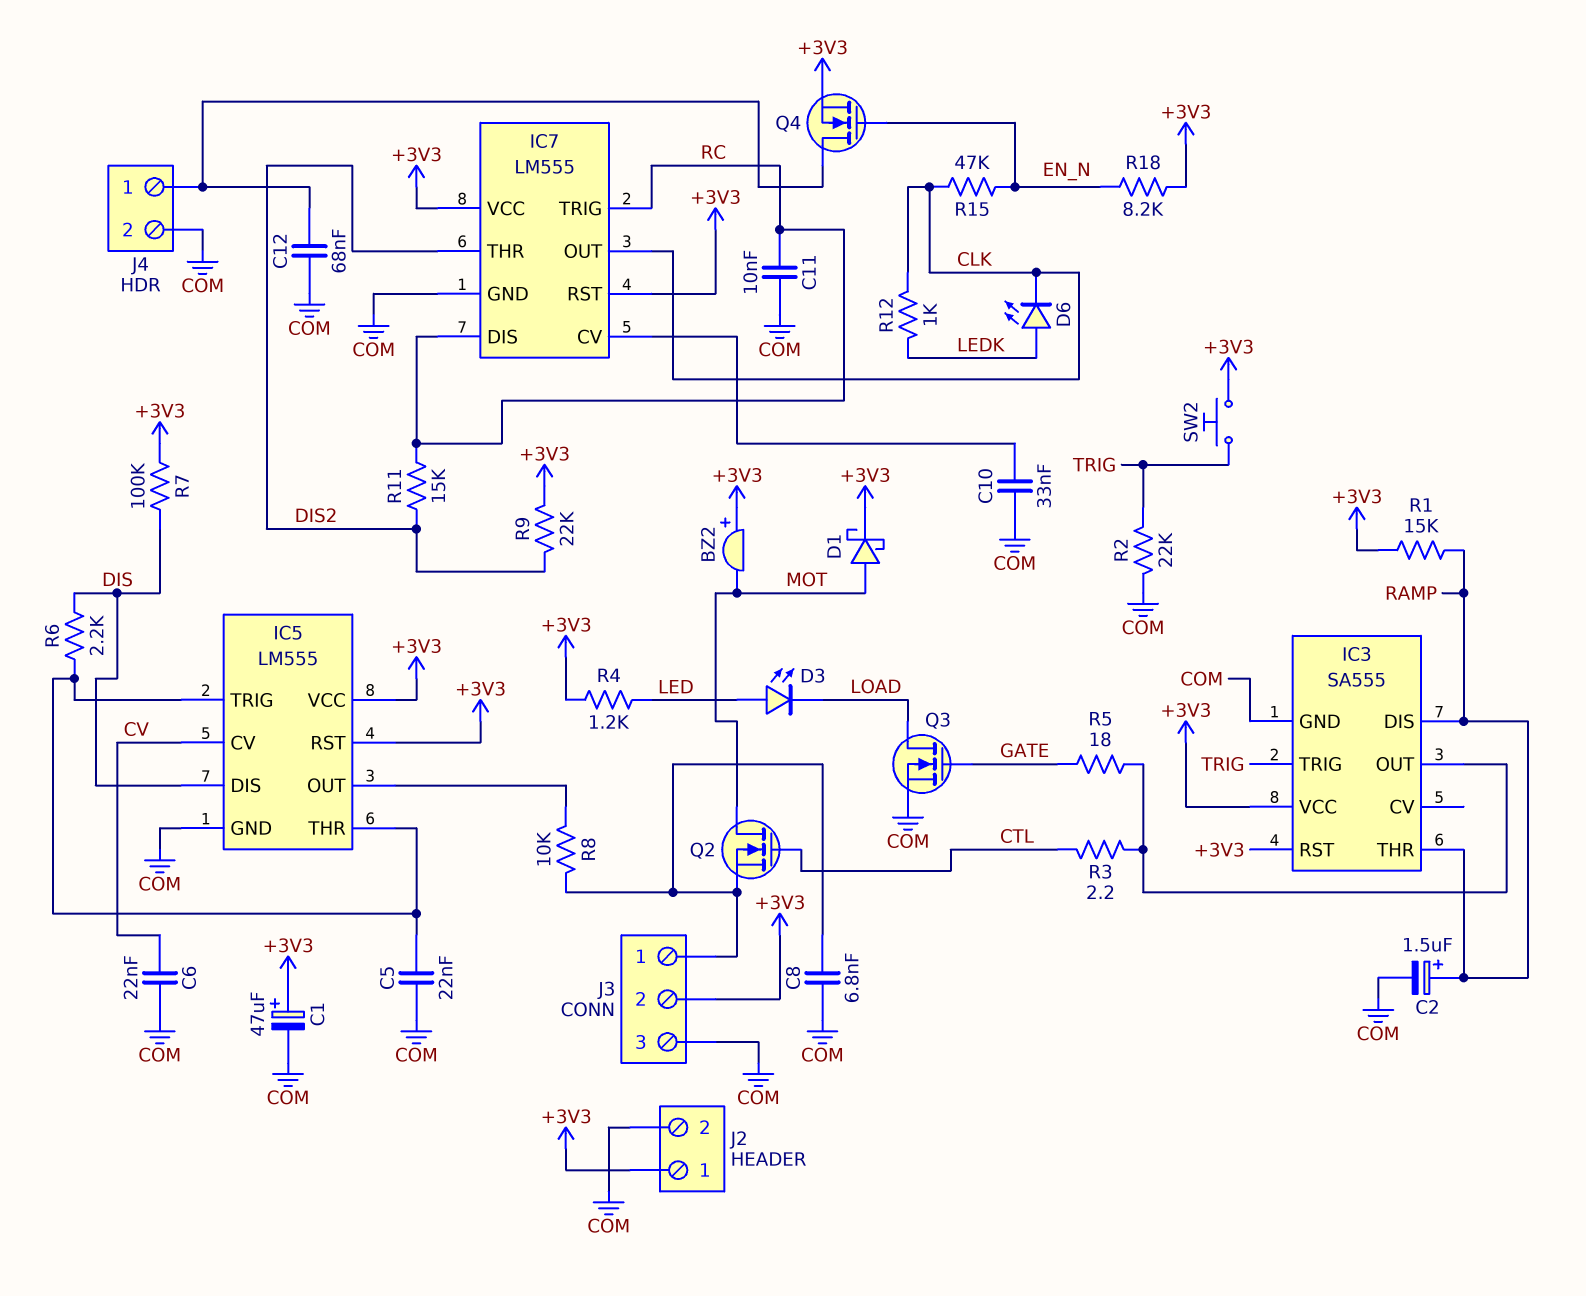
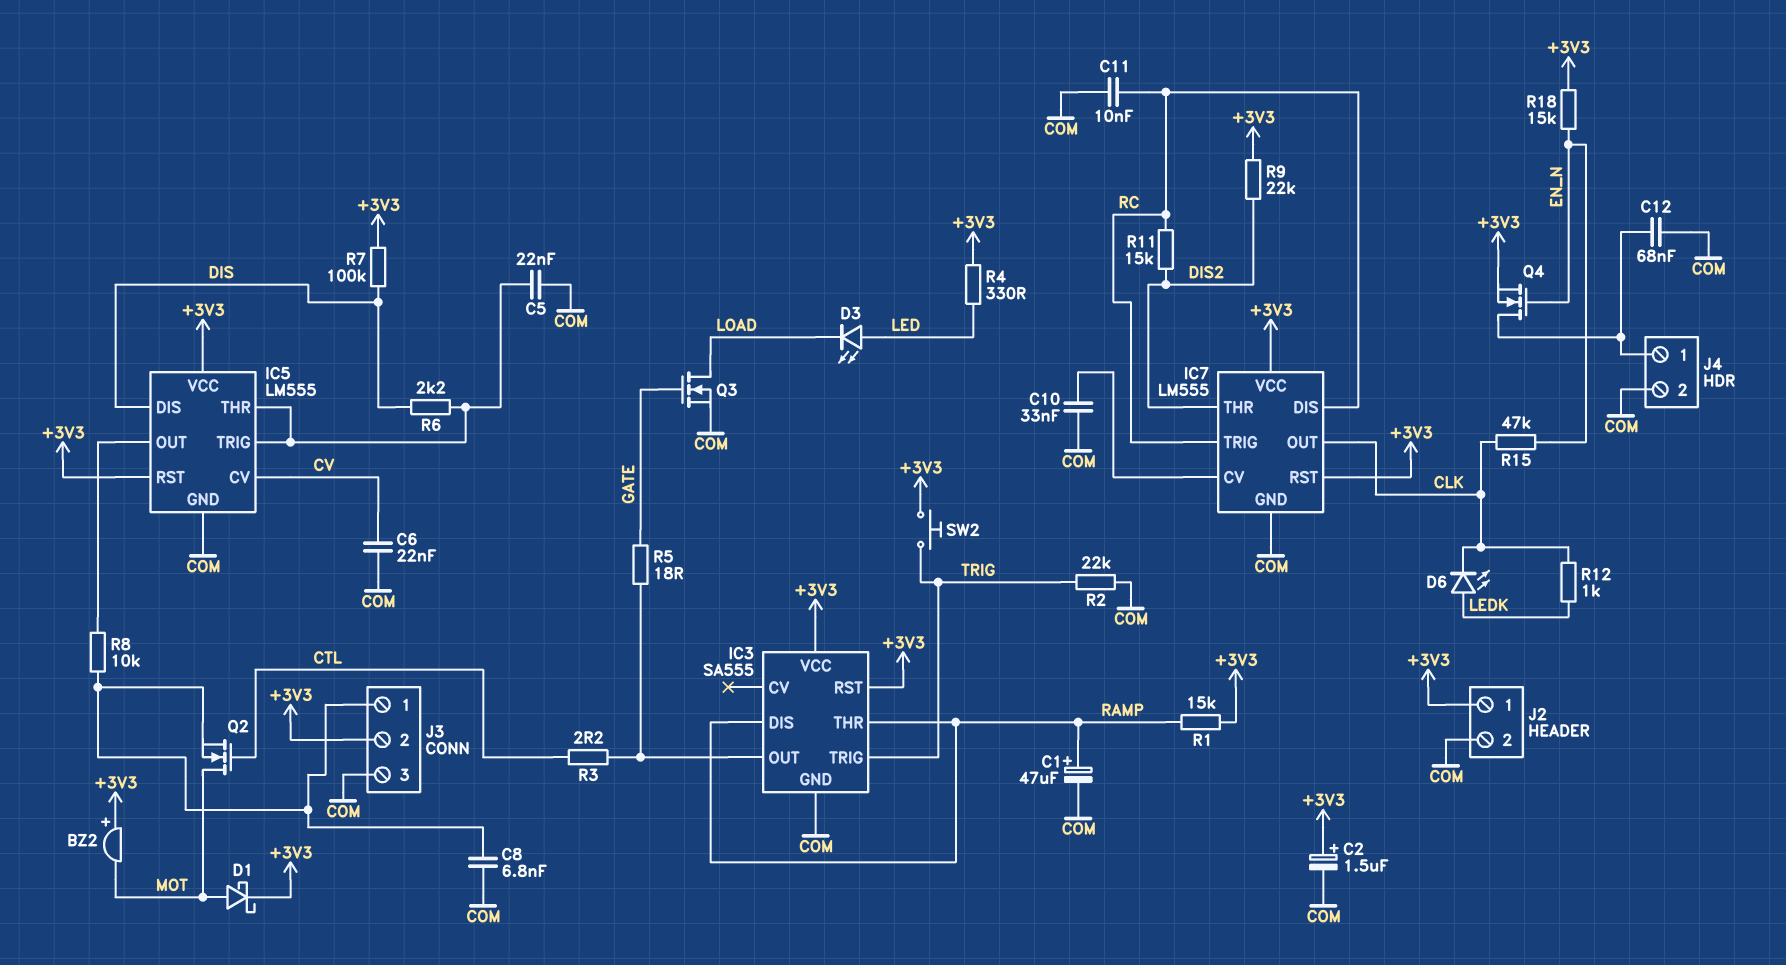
C1: 47uF (plus +3V3, minus COM) -> 47uF (plus RAMP, minus COM)
C2: 1.5uF (plus RAMP, minus COM) -> 1.5uF (plus +3V3, minus COM)
R4: 1.2k (+3V3, LED) -> 330 (+3V3, LED)
R18: 8.2k (+3V3, EN_N) -> 15k (+3V3, EN_N)

